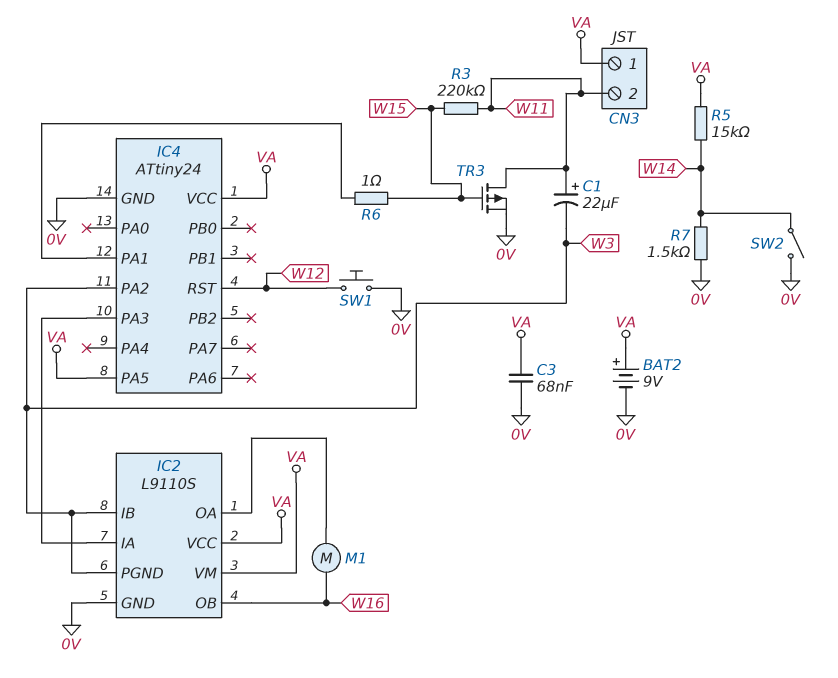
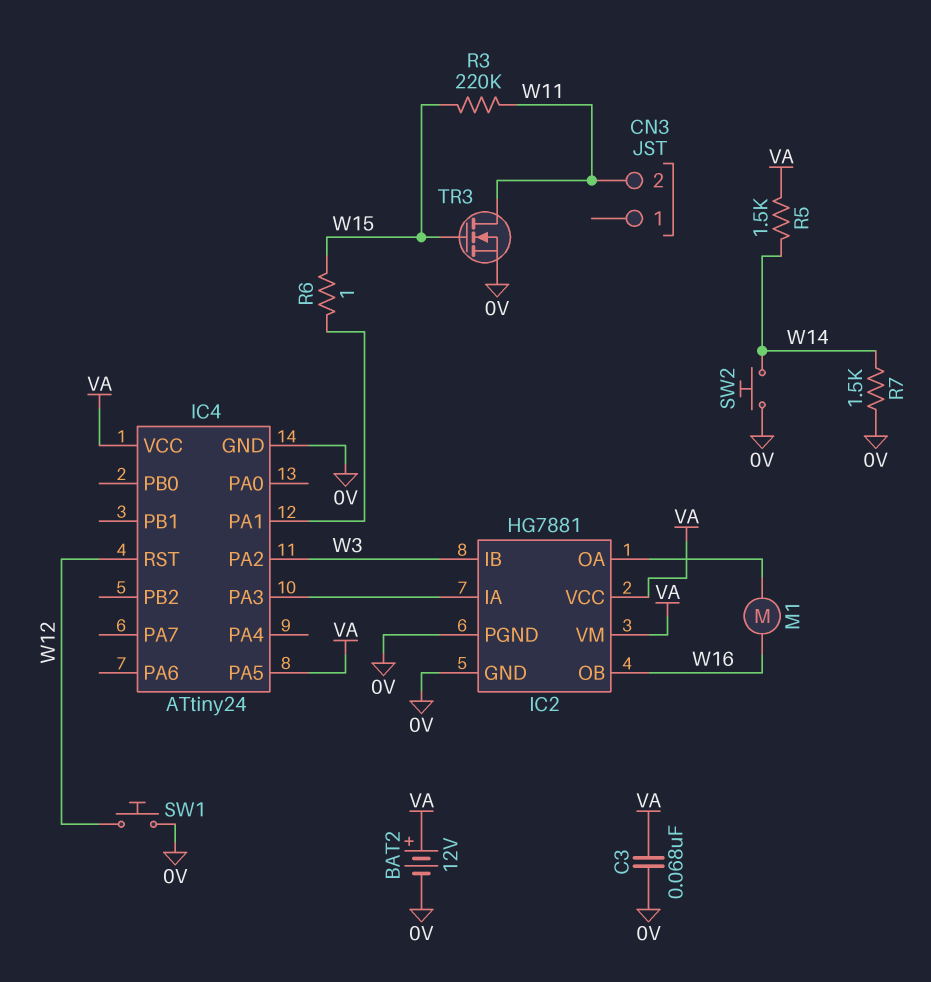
BAT2: 9V (plus VA, minus 0V) -> 12V (plus VA, minus 0V)
C1: 22uF (plus W11, minus W3) -> none
CN3 pin 1: VA -> none
IC2: L9110S -> HG7881
IC2 pin PGND: W3 -> 0V
R5: 15k (VA, W14) -> 1.5k (VA, W14)
SW2: switch (0V, W14) -> button (0V, W14)
TR3: PMOS (G W15, D W11, S 0V) -> NMOS (G W15, D W11, S 0V)

